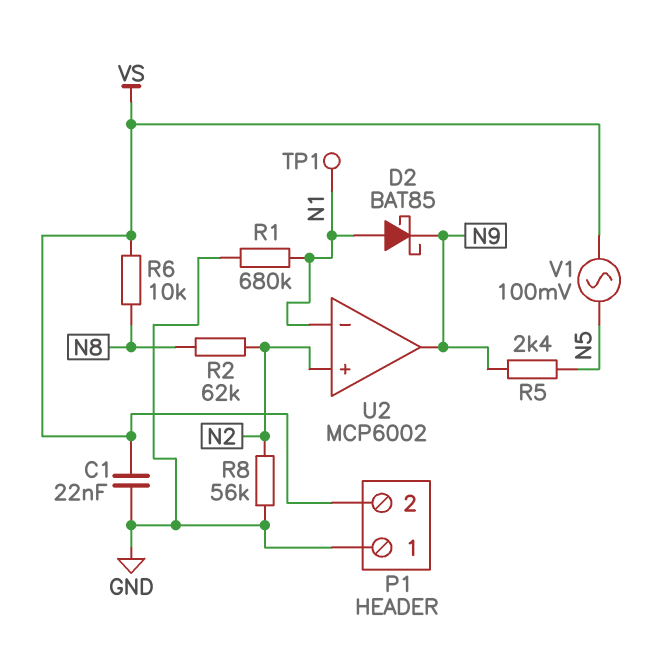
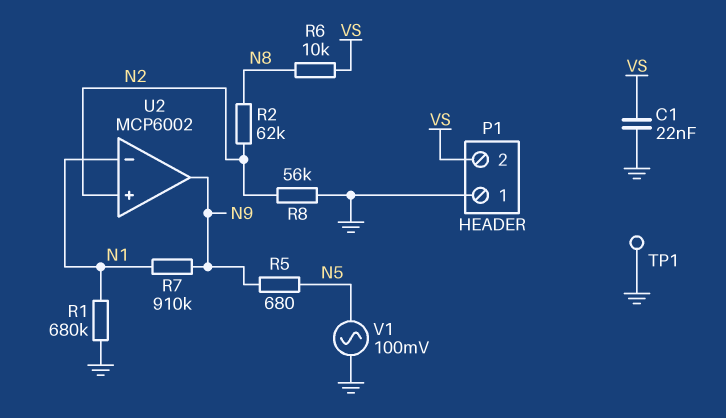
D2: schottky BAT85 (A N1, K N9) -> none
R5: 2.4k (N5, N9) -> 680 (N5, N9)
R7: none -> 910k (N1, N9)
TP1: test point (N1) -> test point (GND)
V1: AC 100mV (N5, VS) -> AC 100mV (GND, N5)

